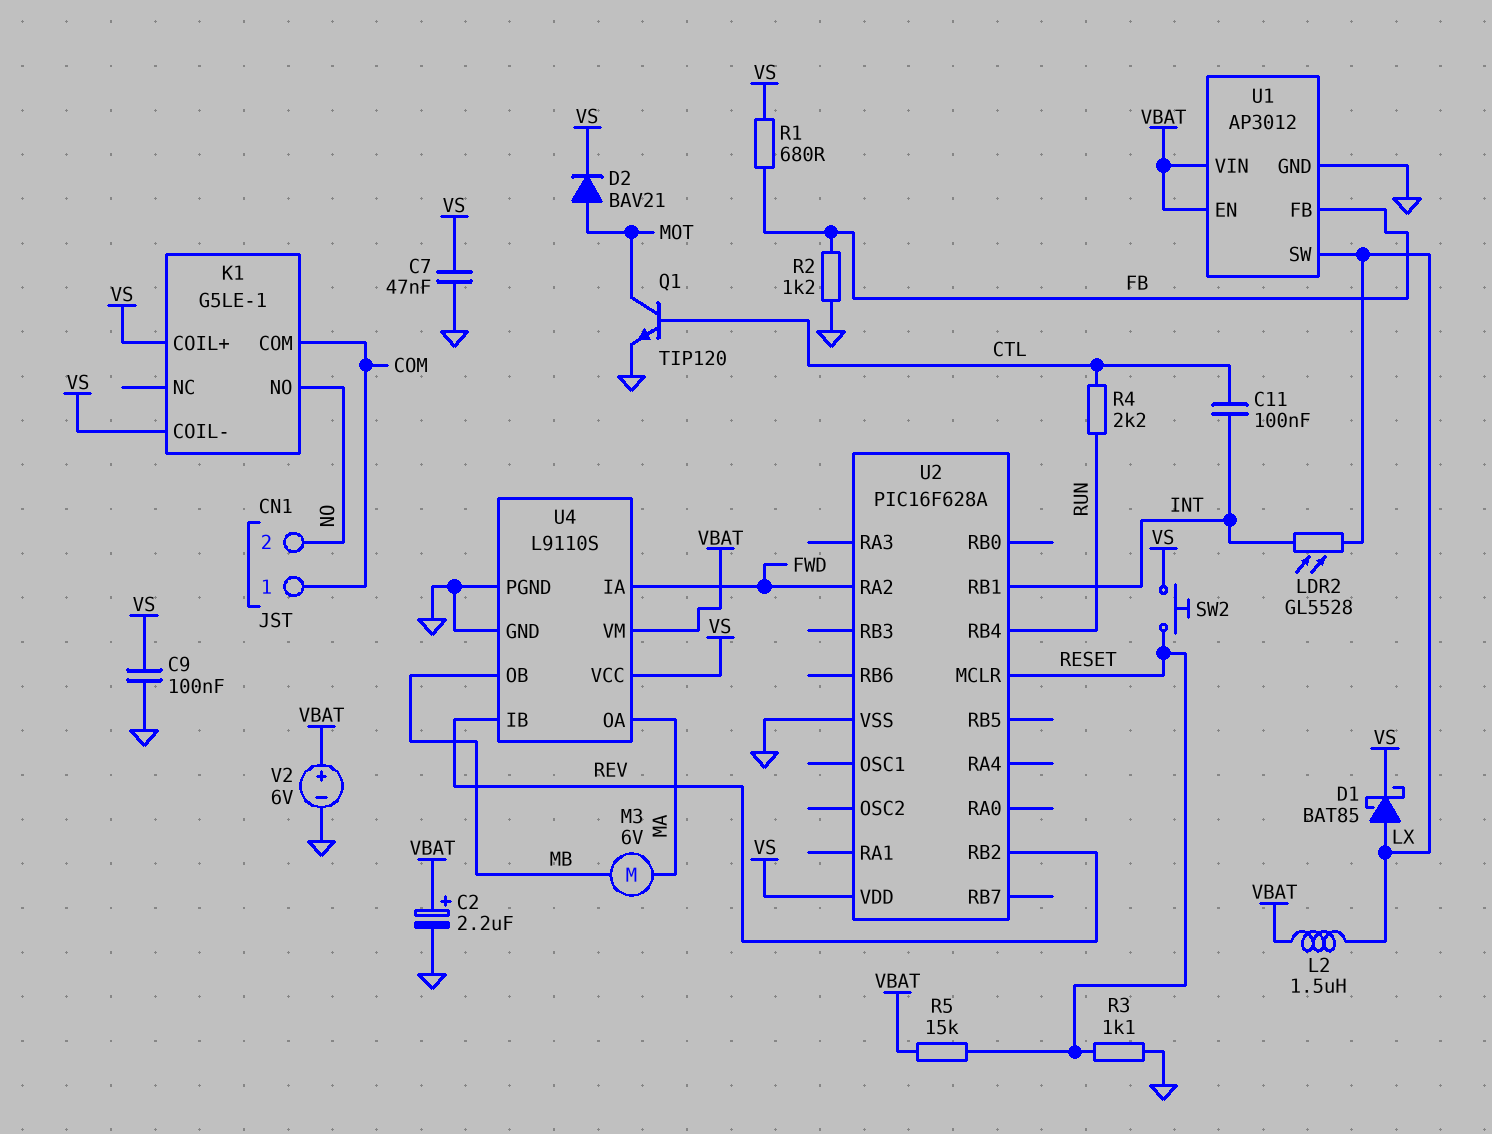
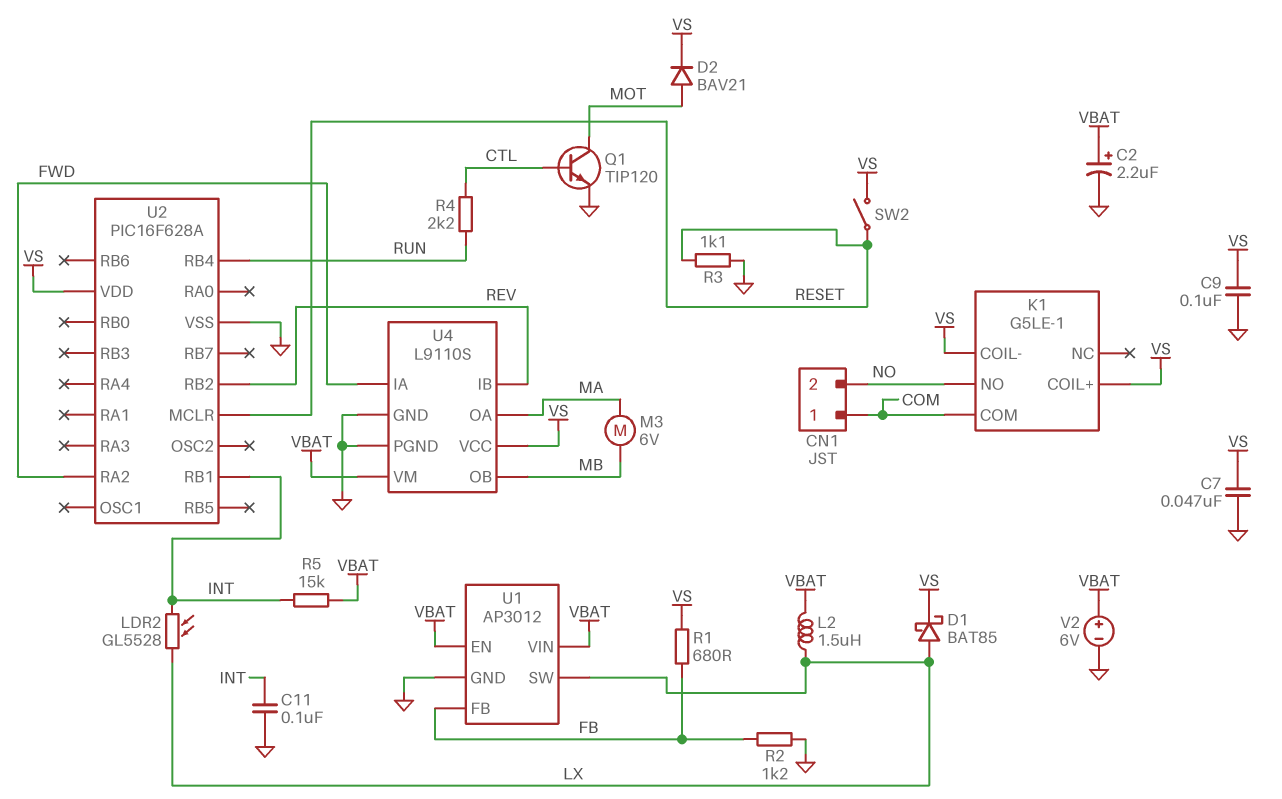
C11: 100nF (CTL, INT) -> 100nF (GND, INT)
R5: 15k (RESET, VBAT) -> 15k (INT, VBAT)
SW2: button (RESET, VS) -> switch (RESET, VS)

